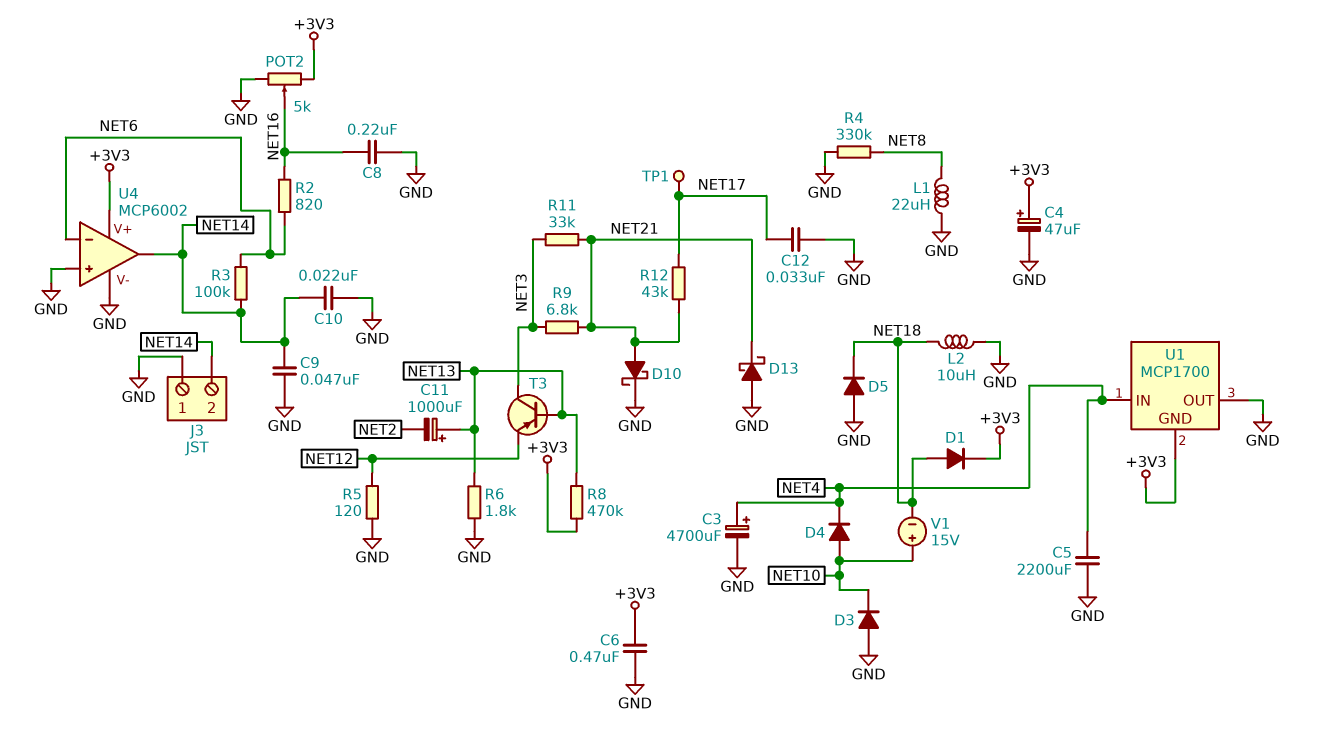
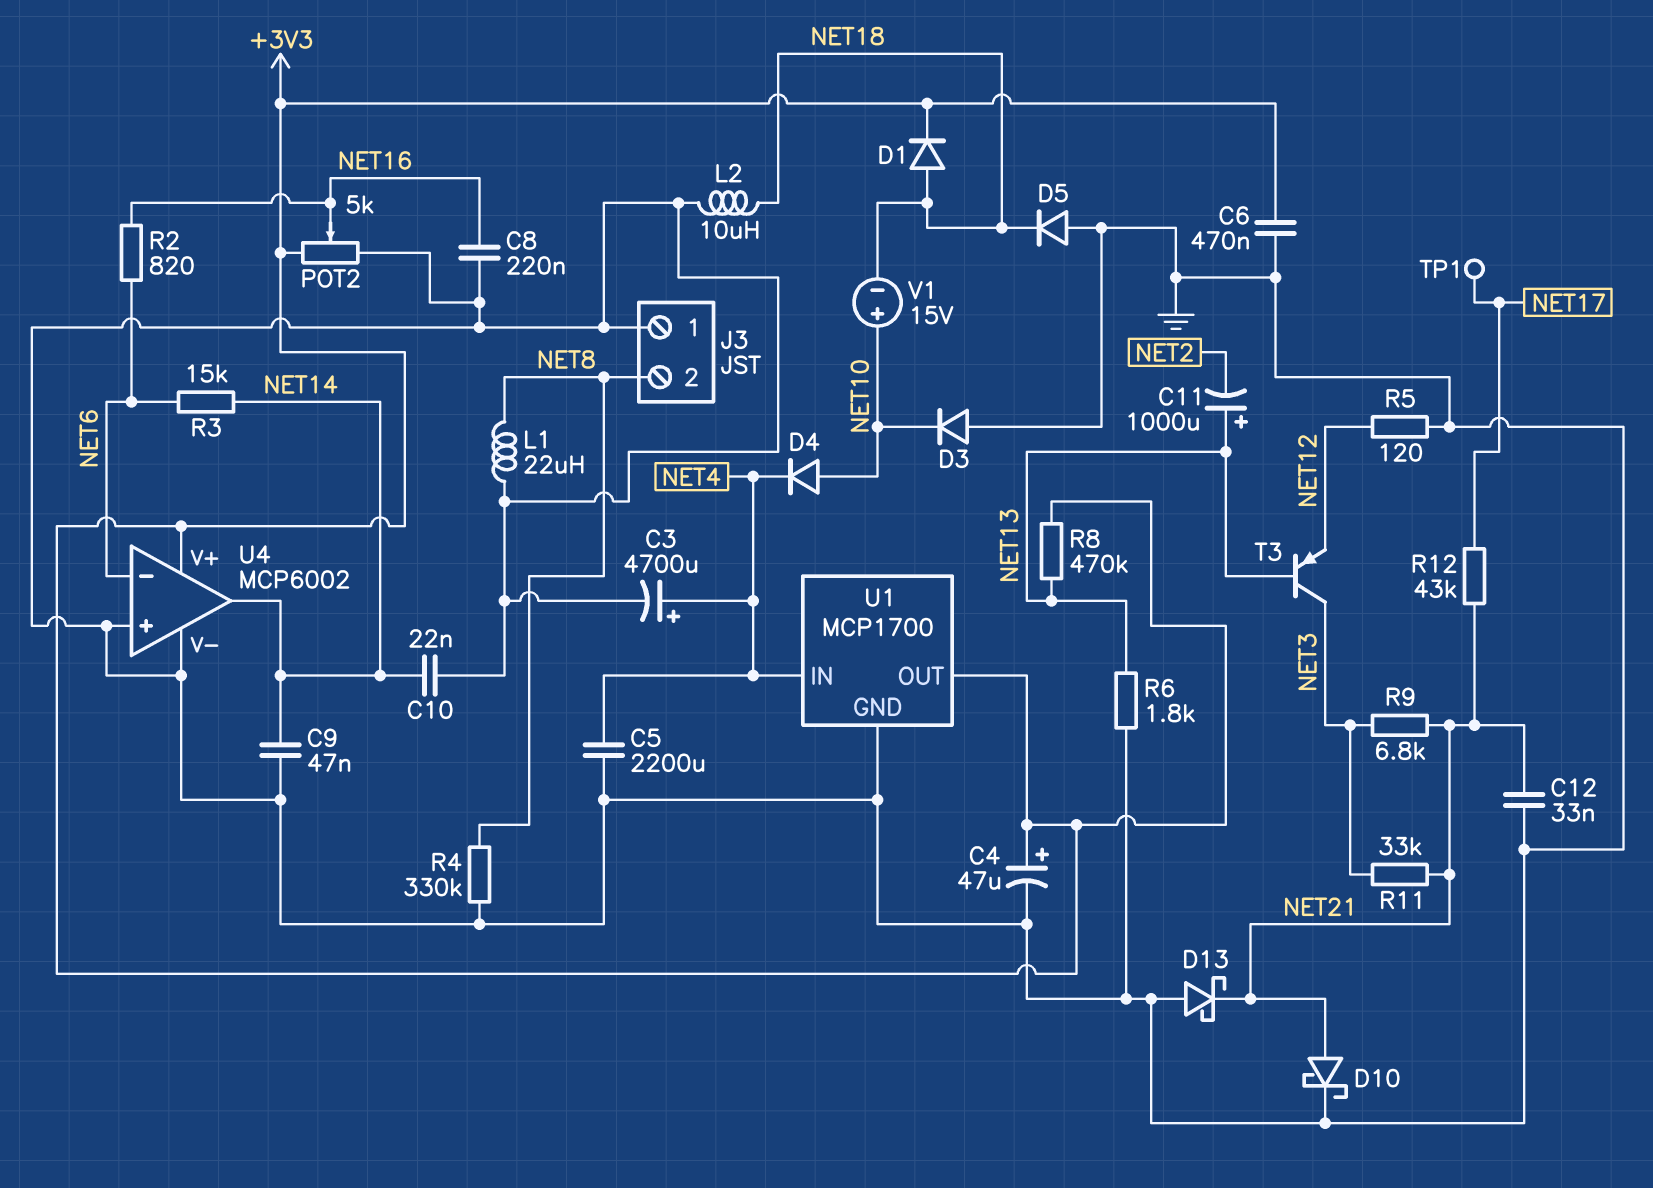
C12: 33nF (GND, NET17) -> 33nF (GND, NET21)
J3 pin 2: NET14 -> NET8
R3: 100k (NET6, NET14) -> 15k (NET6, NET14)
U1 pin GND: +3V3 -> GND
U1 pin OUT: GND -> +3V3

